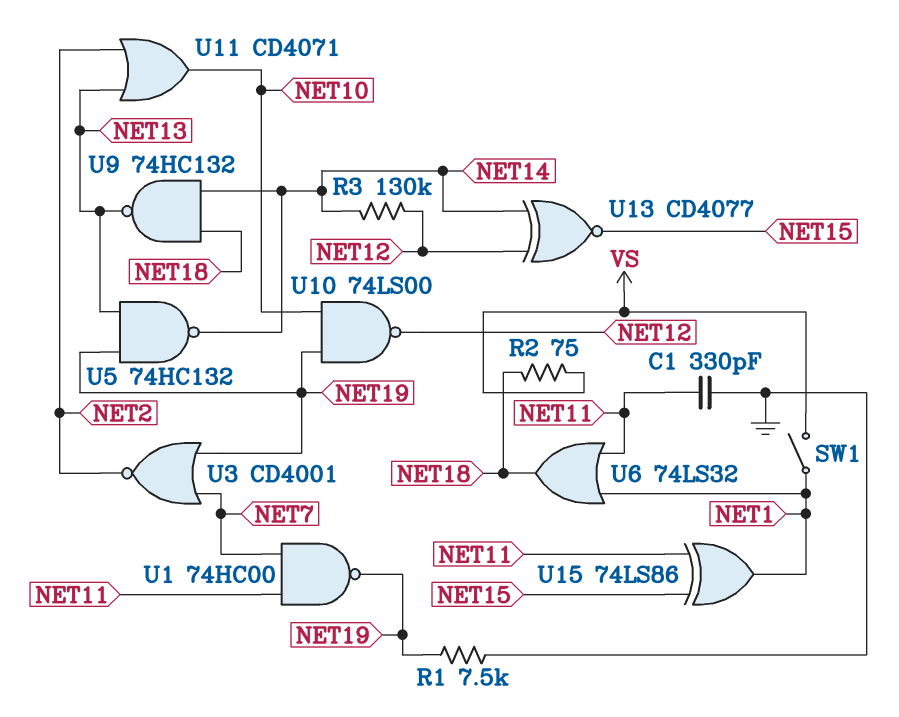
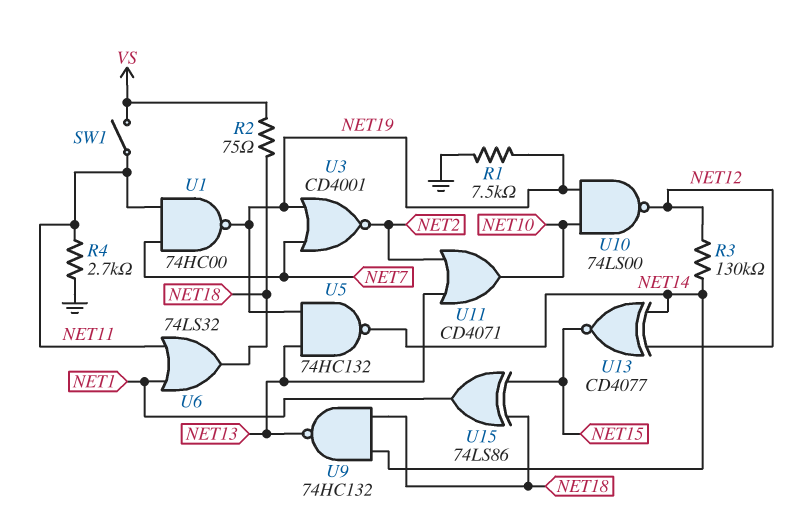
C1: 330pF (GND, NET11) -> none
R4: none -> 2.7k (GND, NET11)
SW1: switch (NET1, VS) -> switch (NET11, VS)
U15: XOR 74LS86 (in NET11, in NET15, out NET1) -> XOR 74LS86 (in NET15, in NET18, out NET1)

